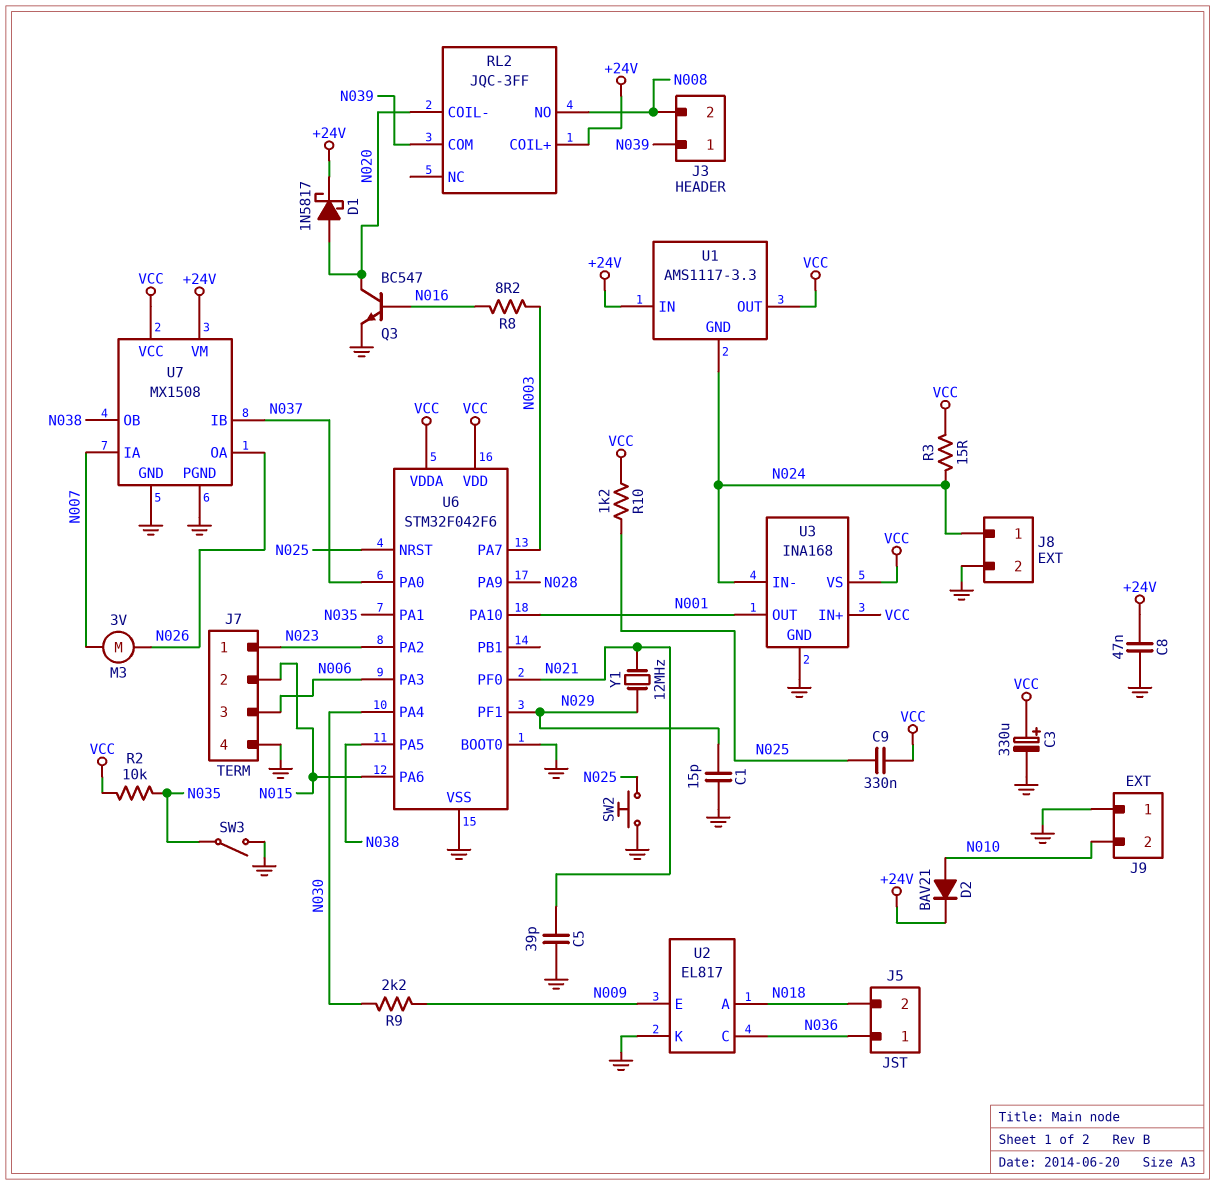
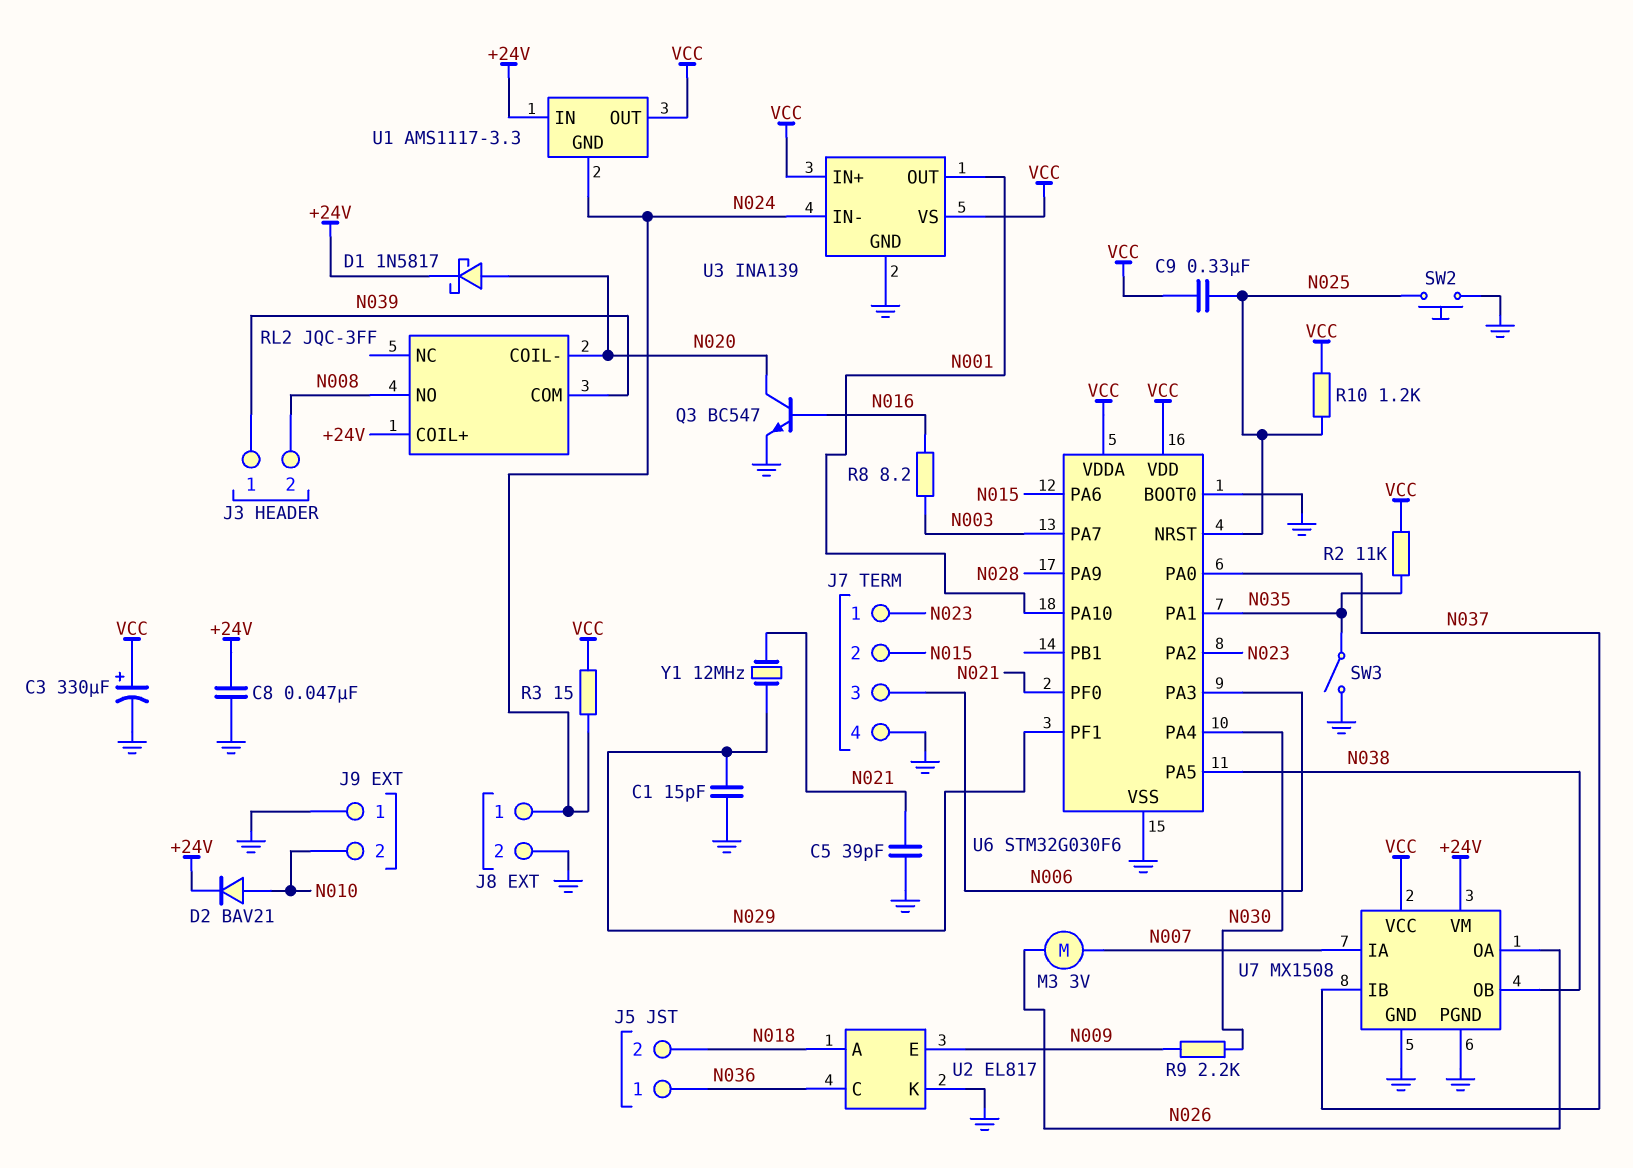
R2: 10k (N035, VCC) -> 11k (N035, VCC)
U3: INA168 -> INA139
U6: STM32F042F6 -> STM32G030F6

